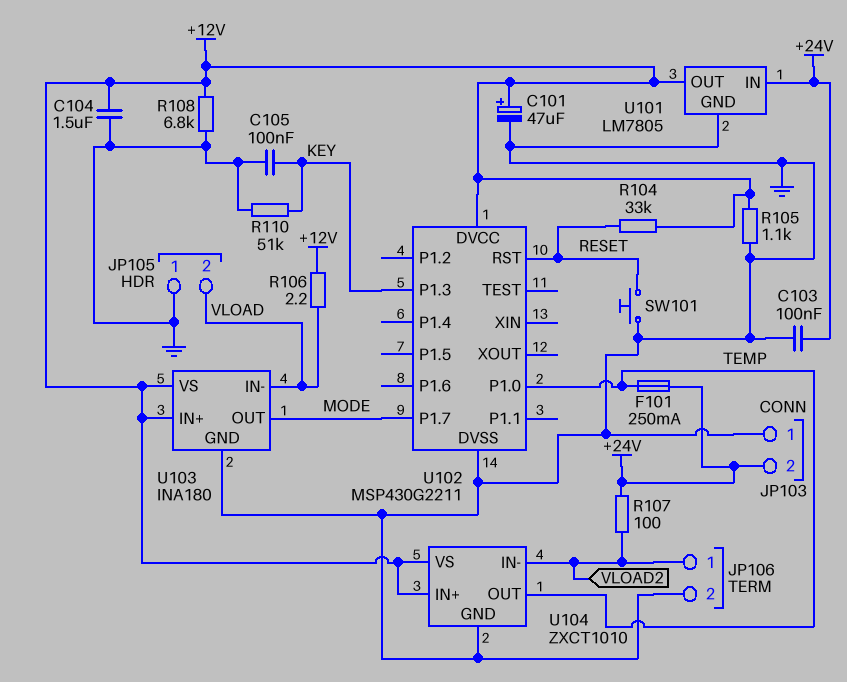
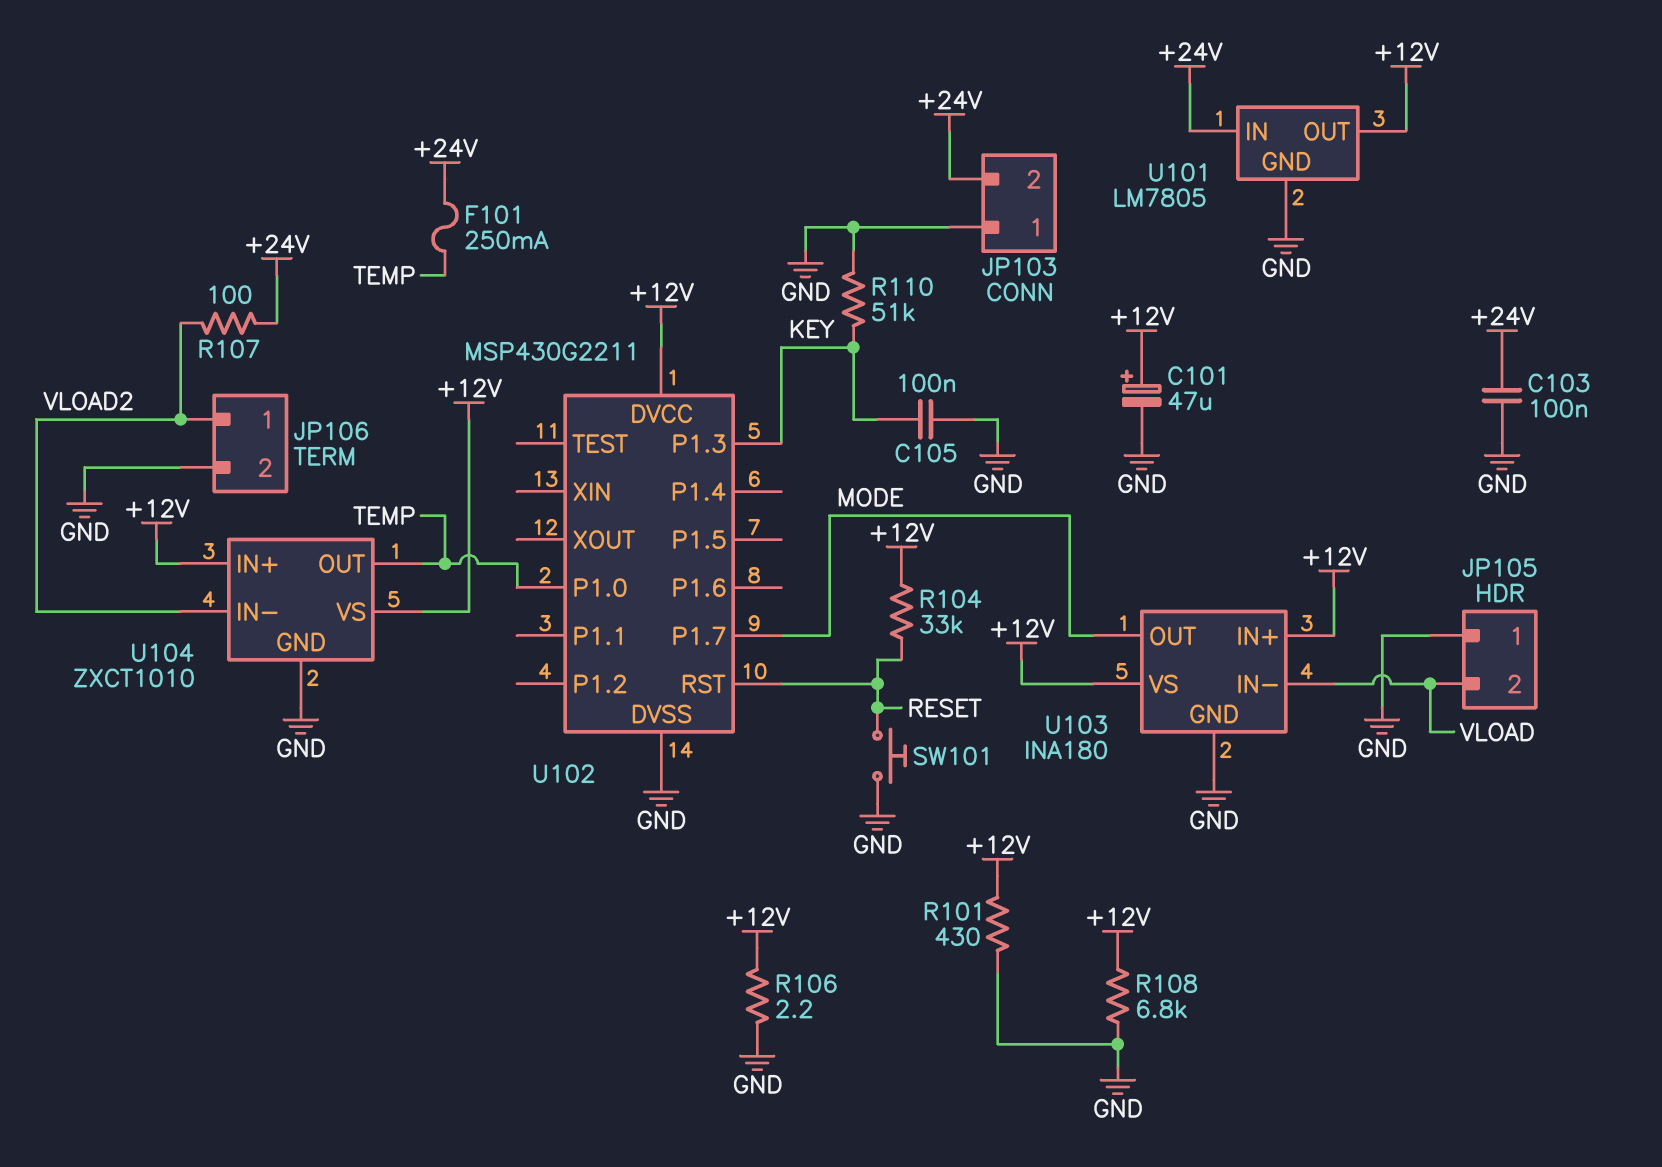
C104: 1.5uF (+12V, GND) -> none
R101: none -> 430 (+12V, GND)
R105: 1.1k (+12V, GND) -> none
R106: 2.2 (+12V, VLOAD) -> 2.2 (+12V, GND)

